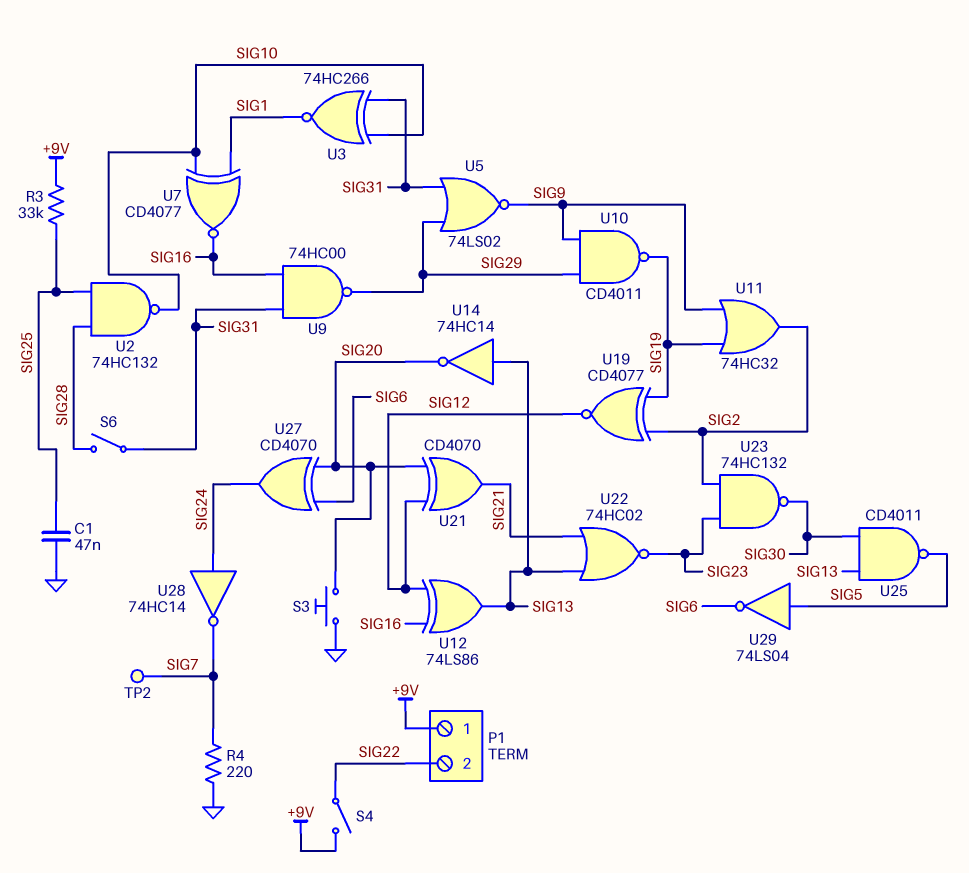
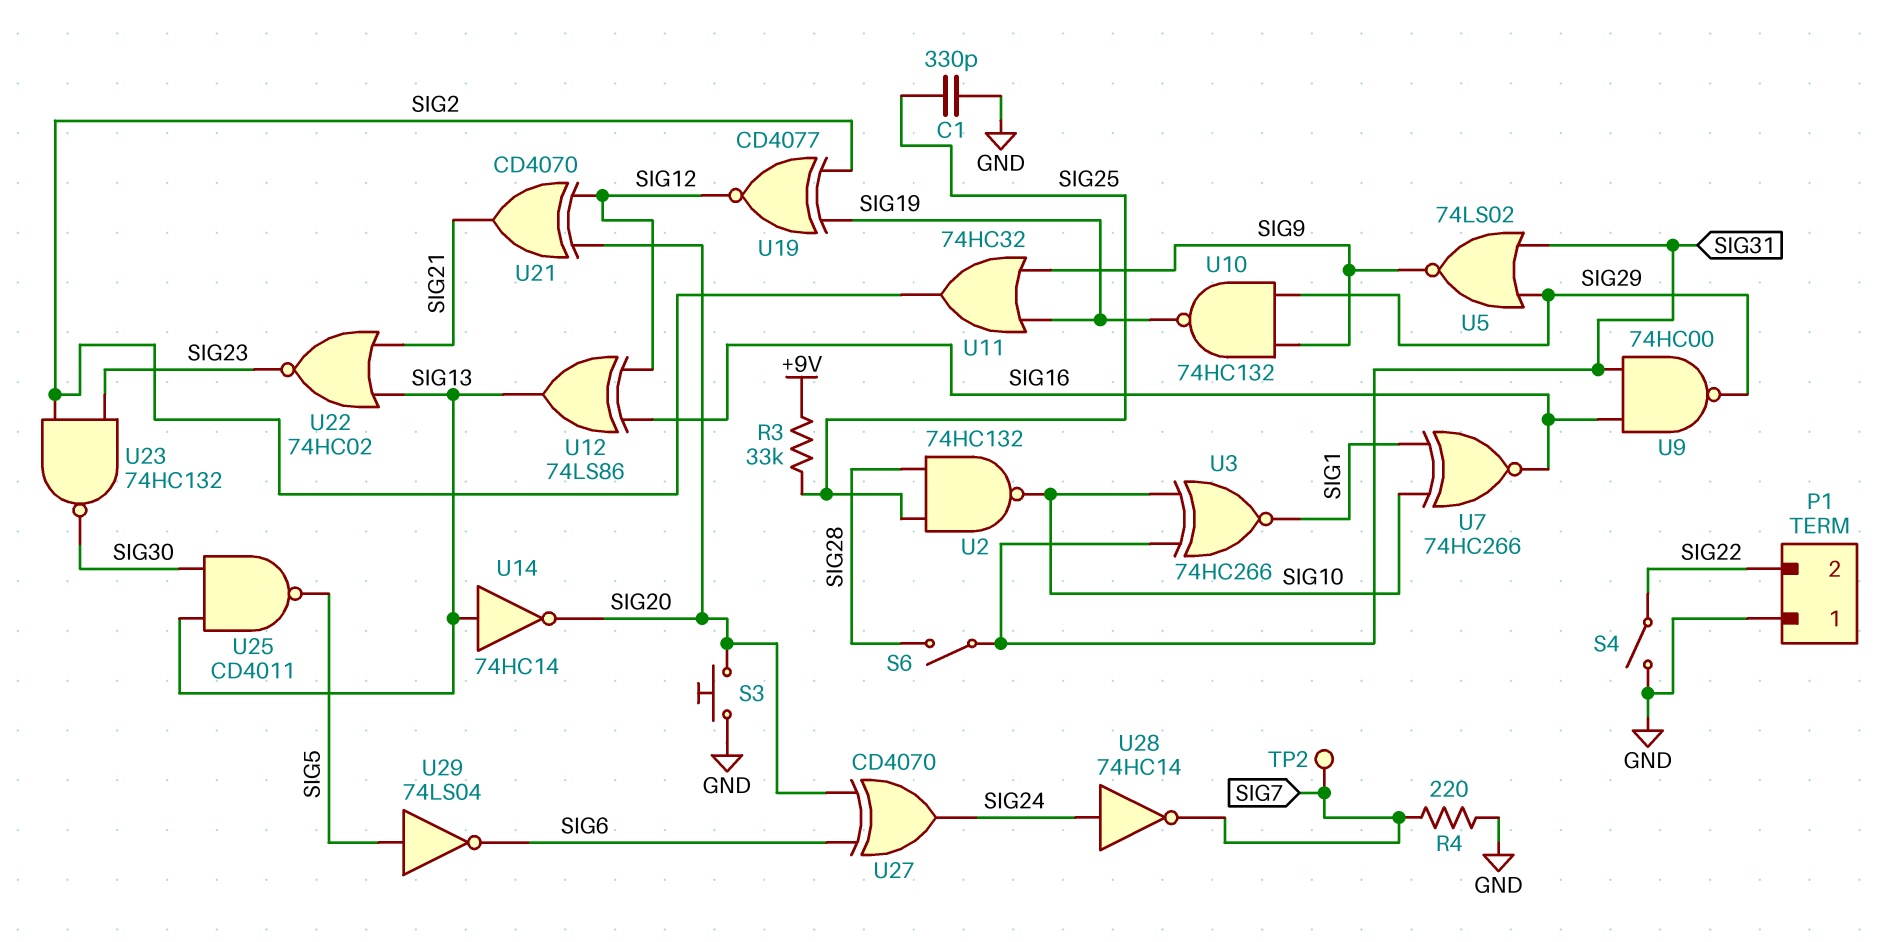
C1: 47nF (GND, SIG25) -> 330pF (GND, SIG25)
P1 pin 1: +9V -> GND
S4: switch (+9V, SIG22) -> switch (GND, SIG22)
U7: XNOR CD4077 (in SIG1, in SIG10, out SIG16) -> XNOR 74HC266 (in SIG1, in SIG10, out SIG16)
U10: NAND CD4011 (in SIG9, in SIG29, out SIG19) -> NAND 74HC132 (in SIG9, in SIG29, out SIG19)

